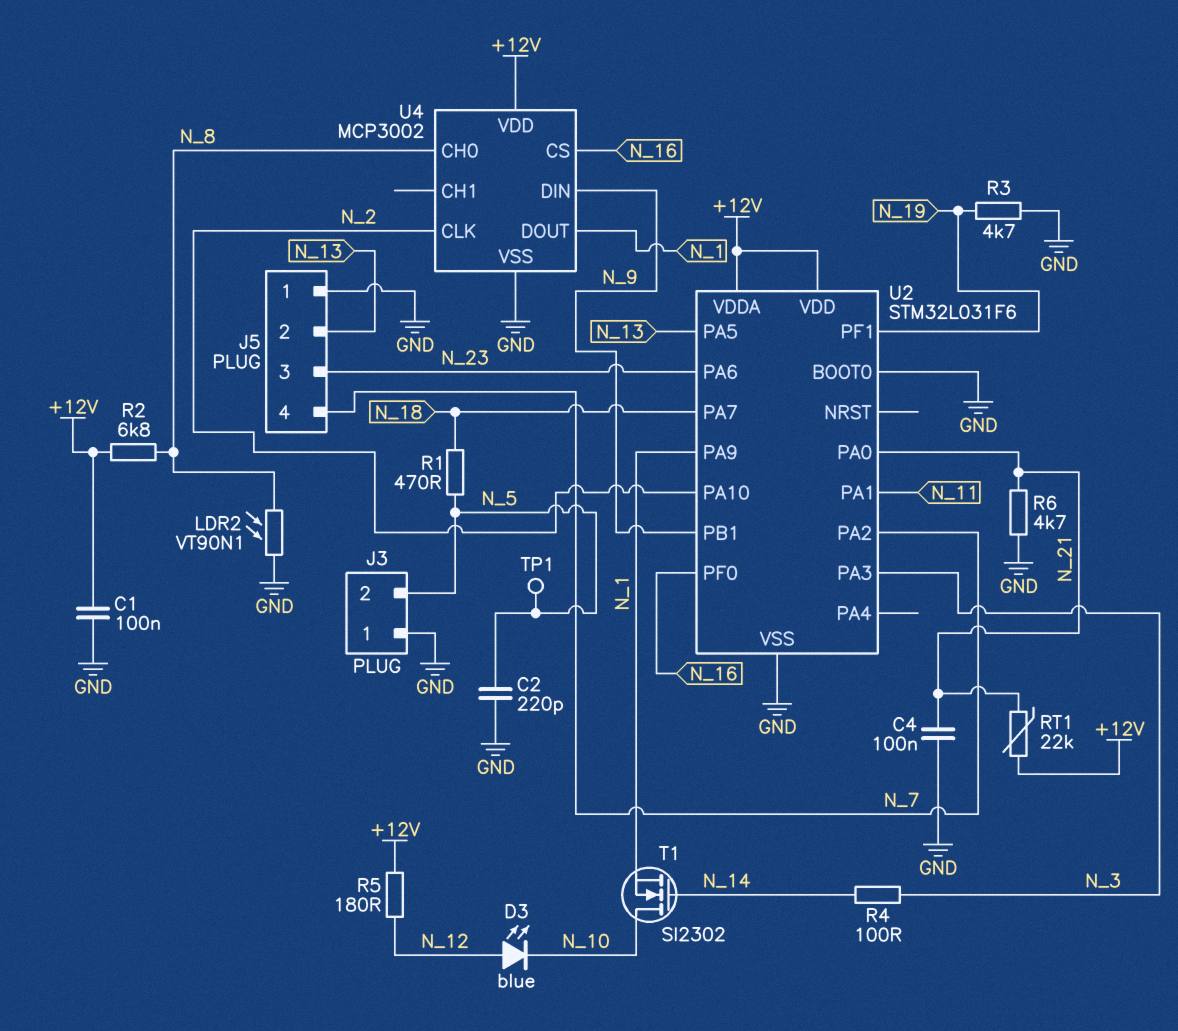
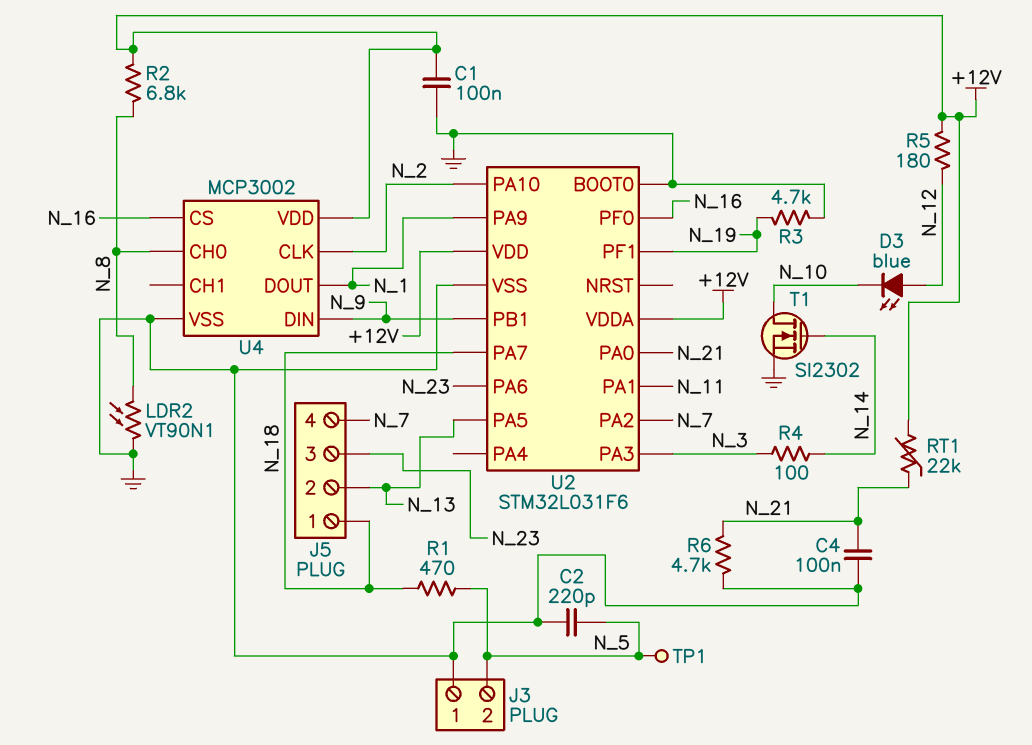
J5 pin 1: GND -> N_18
T1: NMOS SI2302 (G N_14, D N_10, S N_1) -> NMOS SI2302 (G N_14, D N_10, S GND)

